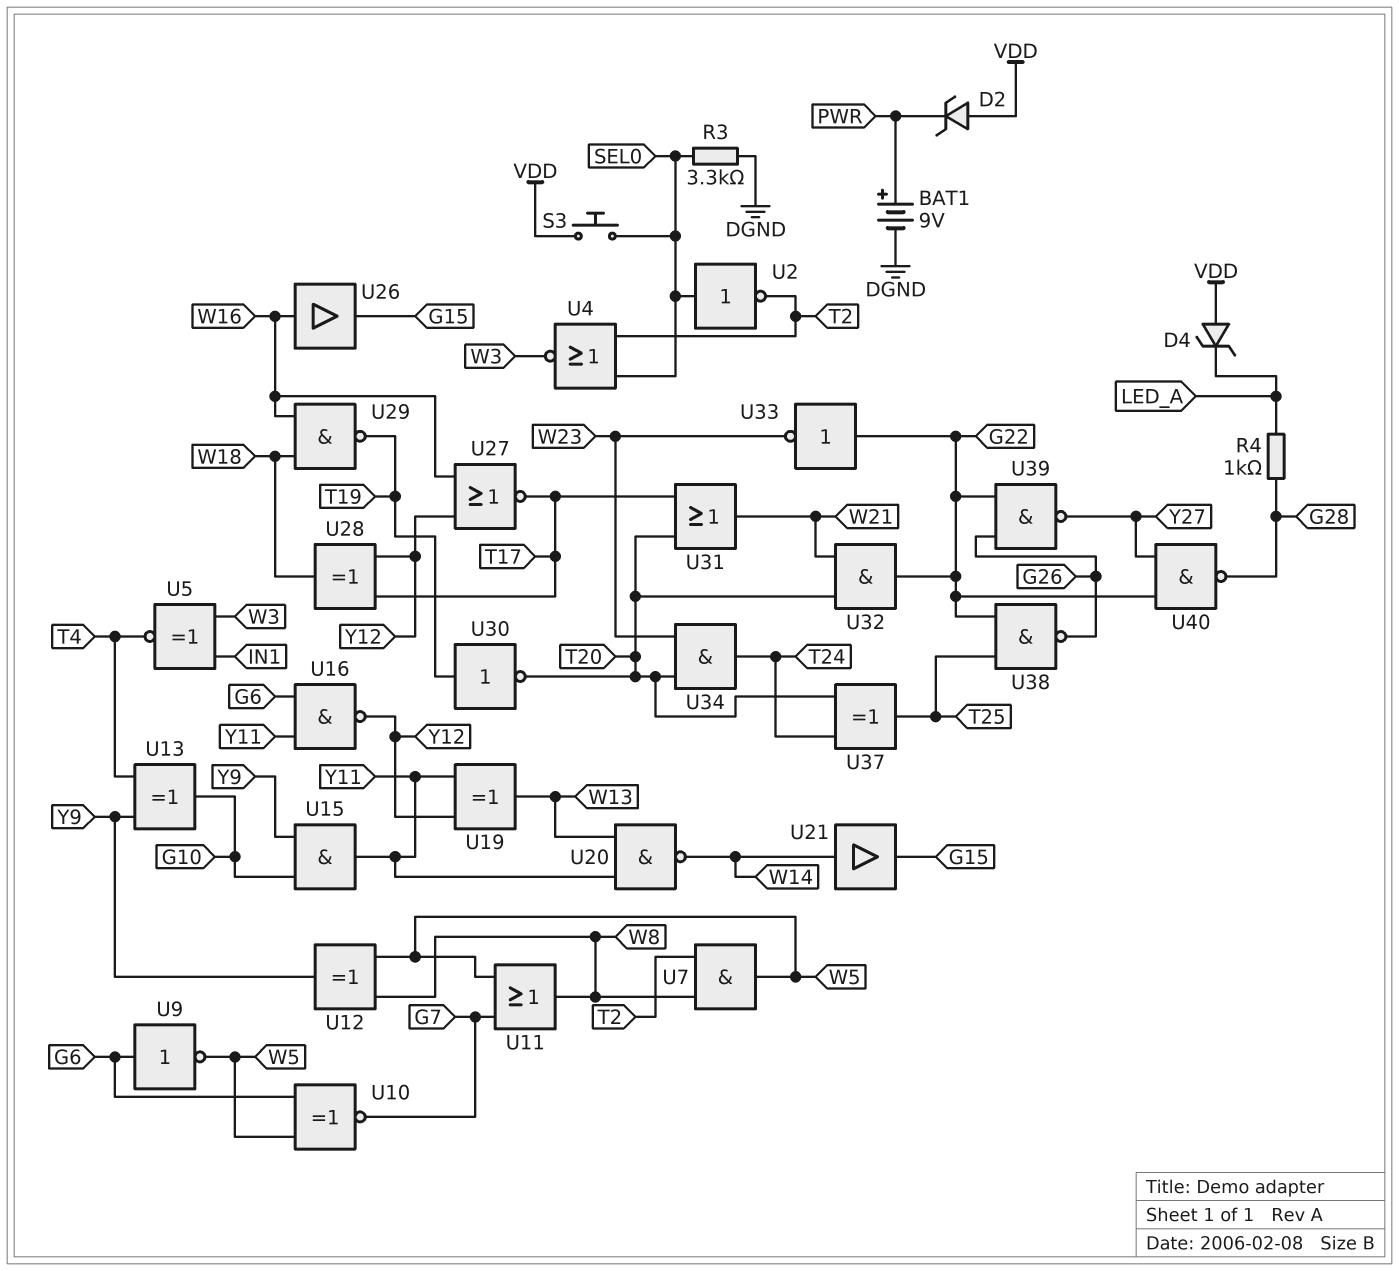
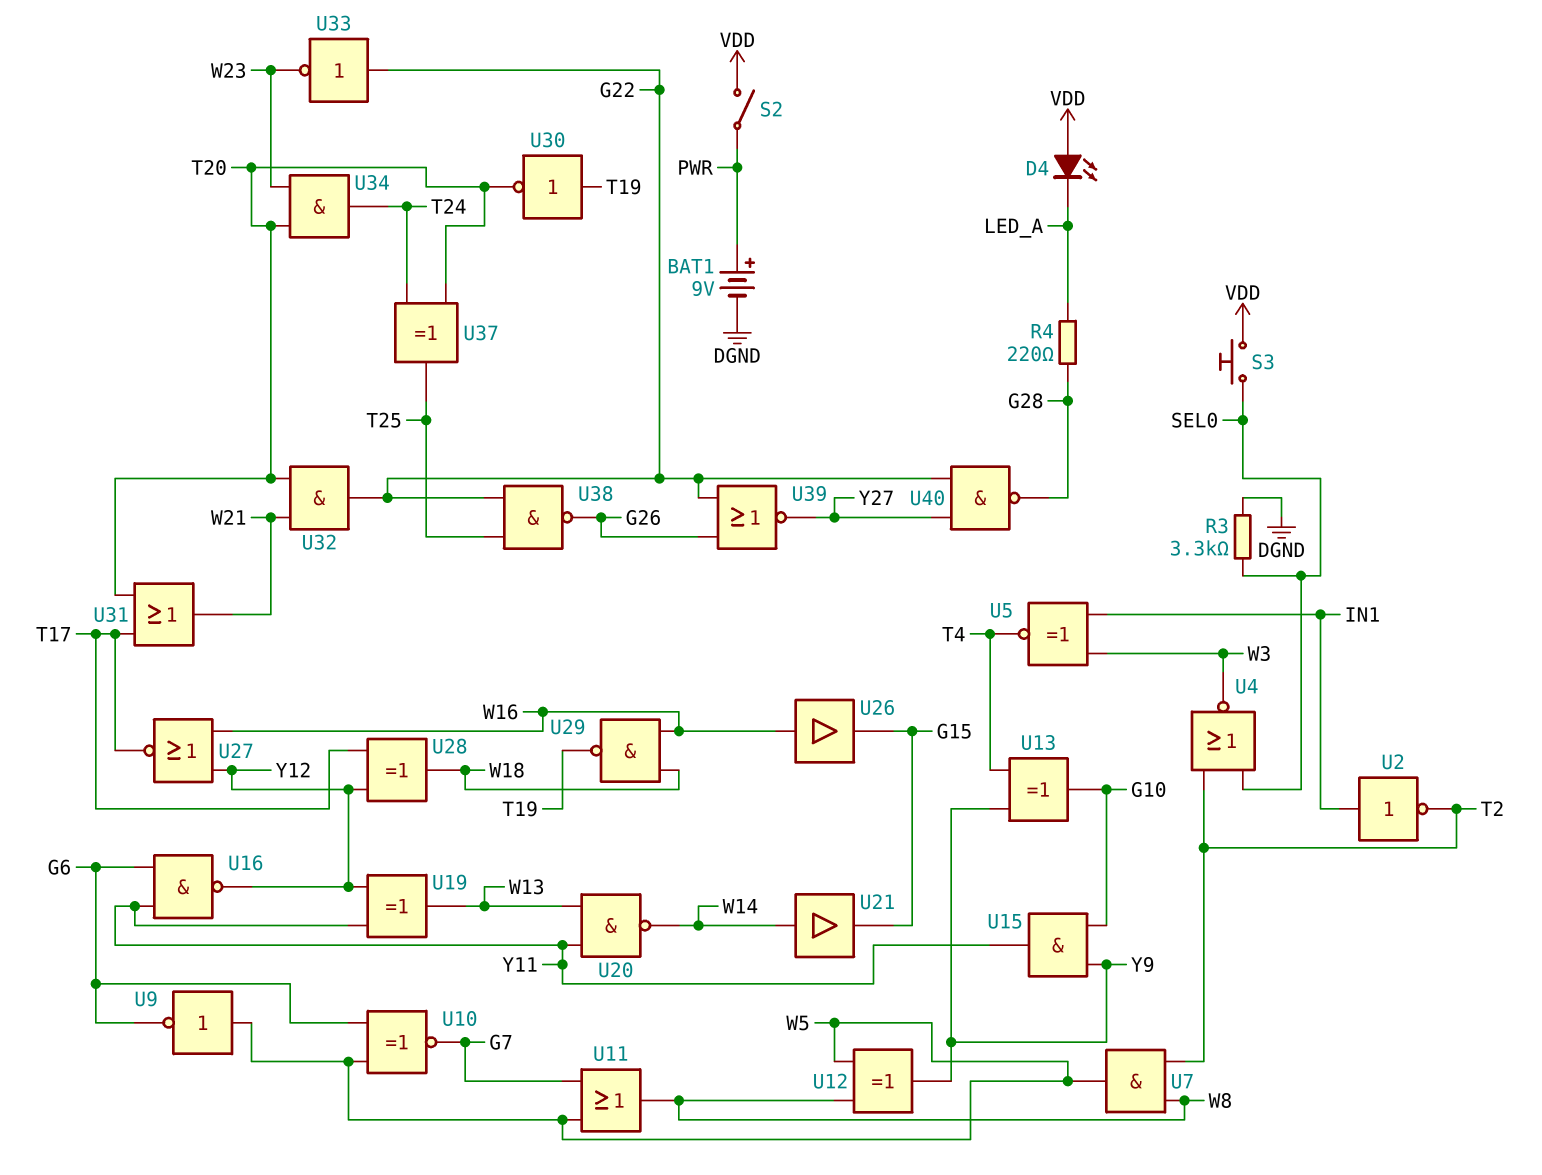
D2: zener (A VDD, K PWR) -> none
D4: zener (A VDD, K LED_A) -> LED (A VDD, K LED_A)
R4: 1k (G28, LED_A) -> 220 (G28, LED_A)
S2: none -> switch (PWR, VDD)
U2: NOT (in SEL0, out T2) -> NOT (in IN1, out T2)
U9: NOT (in G6, out W5) -> NOT (in W5, out G6)
U39: NAND (in G22, in G26, out Y27) -> NOR (in G22, in G26, out Y27)

